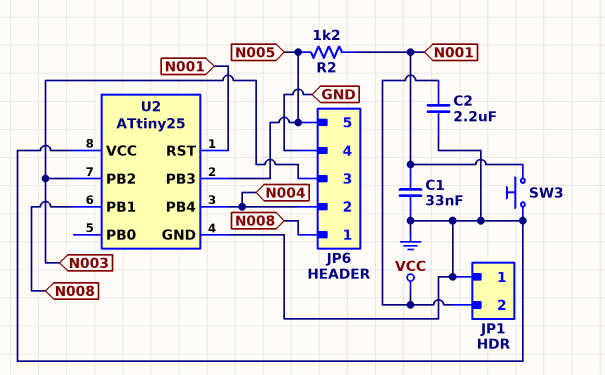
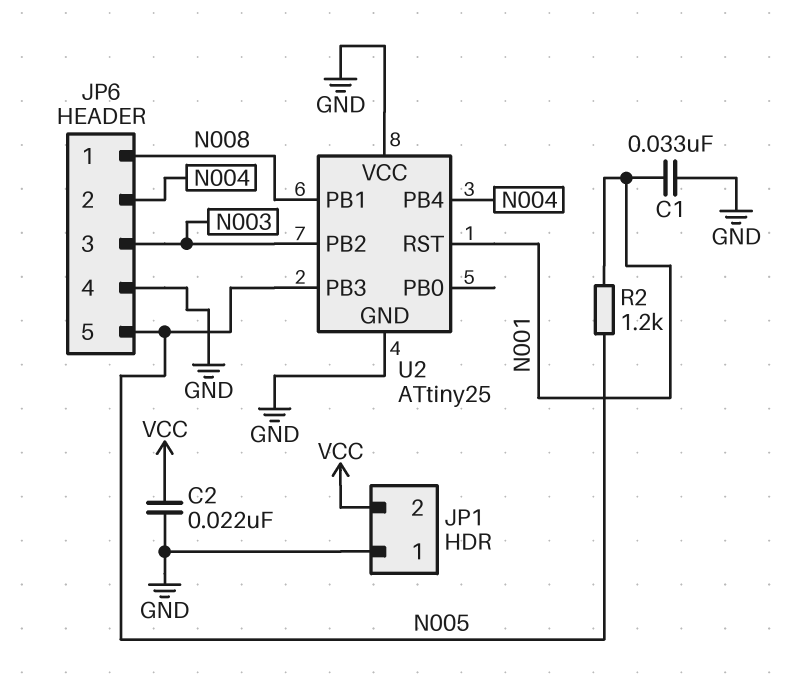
C2: 2.2uF (GND, VCC) -> 22nF (GND, VCC)
SW3: button (GND, N001) -> none

